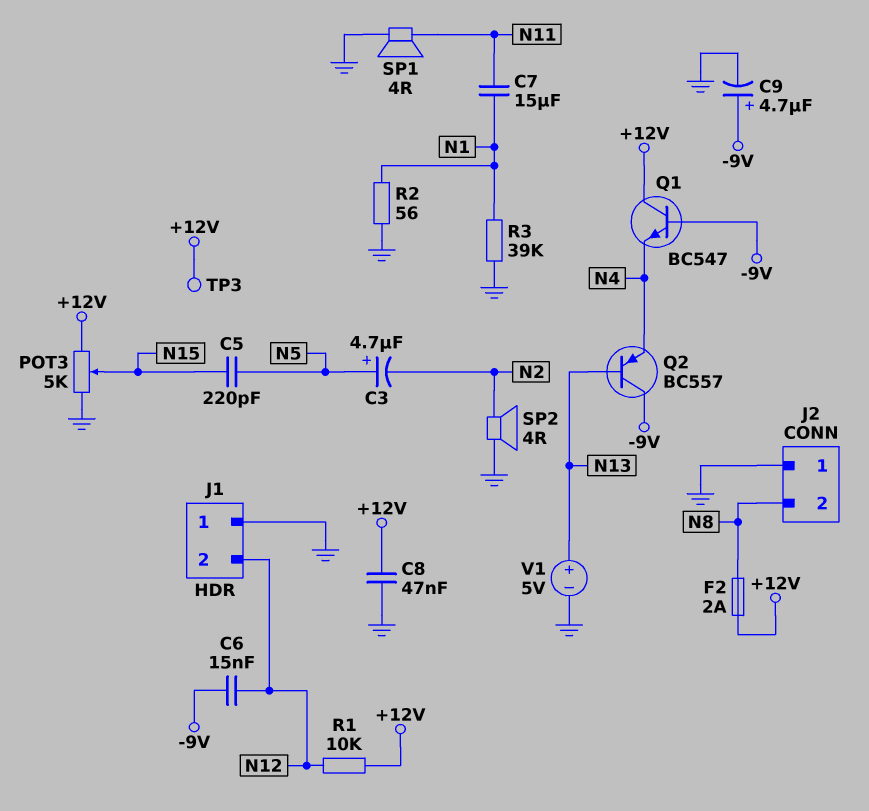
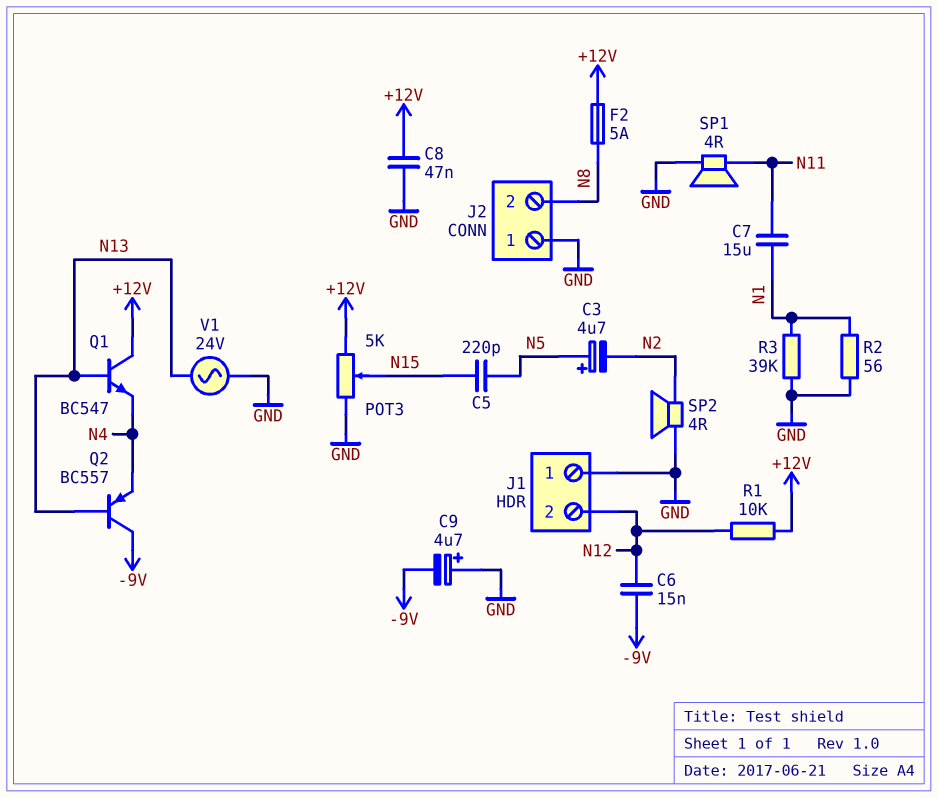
C9: 4.7uF (plus -9V, minus GND) -> 4.7uF (plus GND, minus -9V)
F2: 2A (+12V, N8) -> 5A (+12V, N8)
Q1: NPN BC547 (B -9V, C +12V, E N4) -> NPN BC547 (B N13, C +12V, E N4)
TP3: test point (+12V) -> none
V1: 5V (plus N13, minus GND) -> AC 24V (GND, N13)

